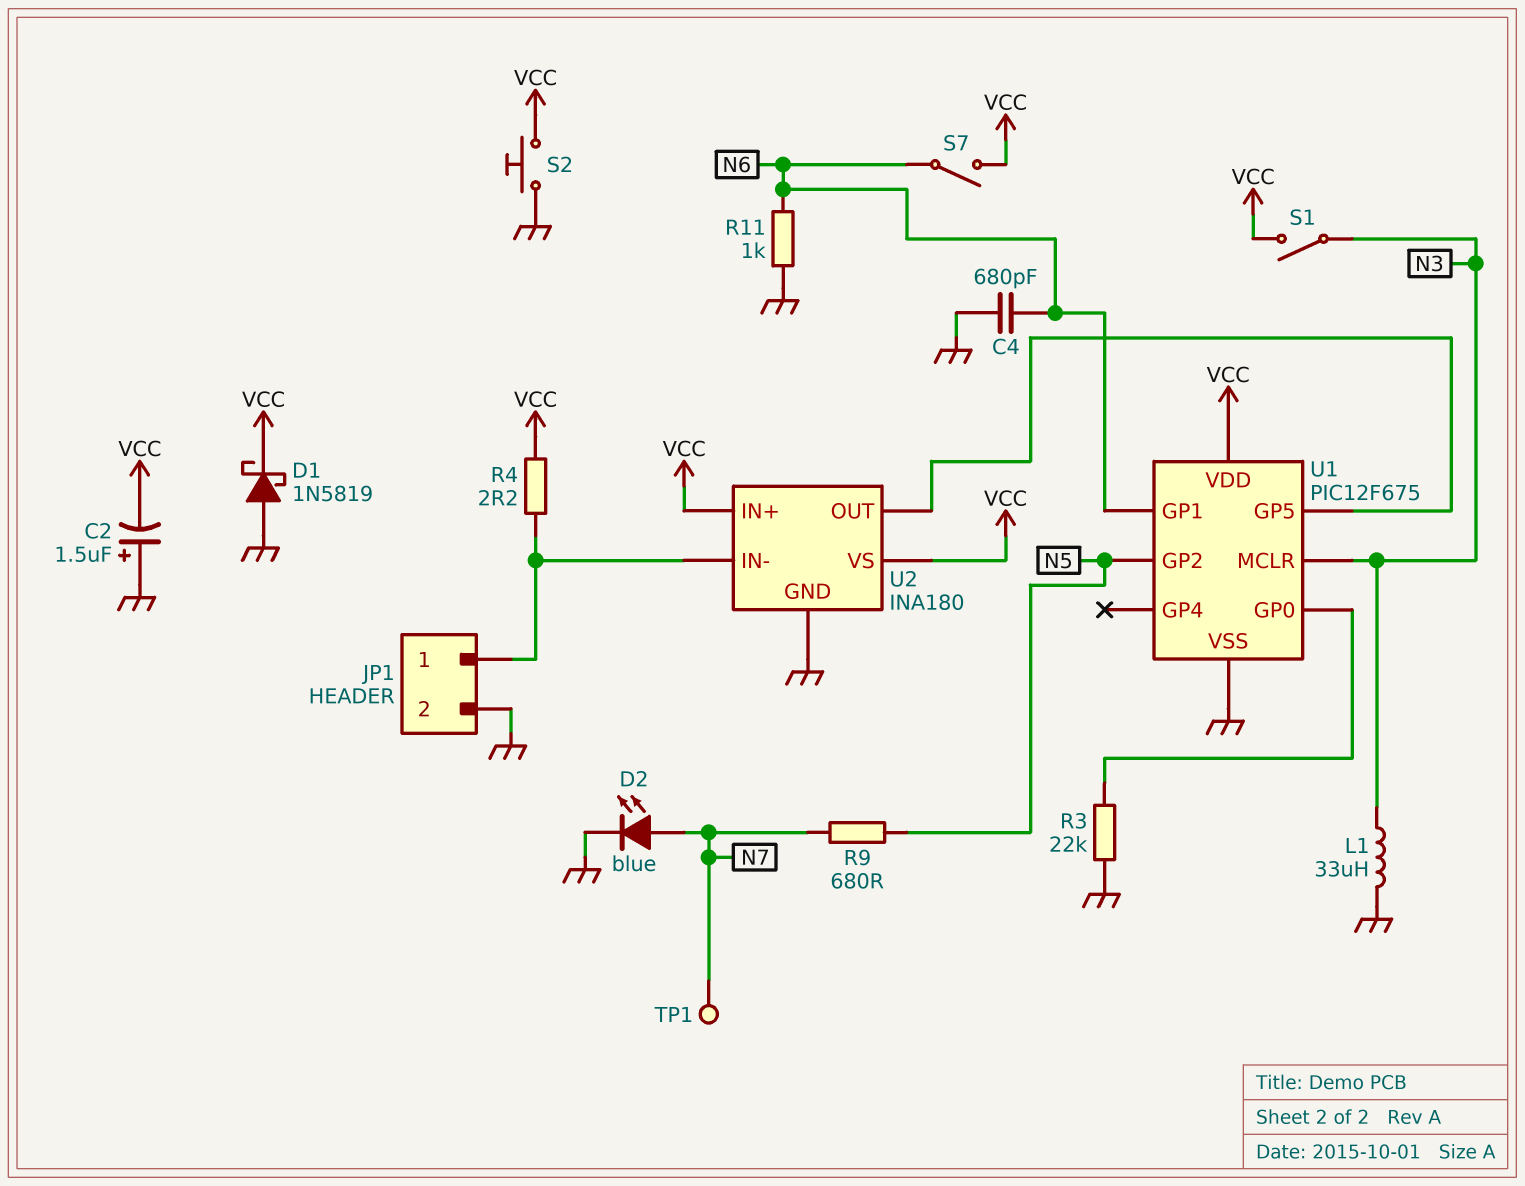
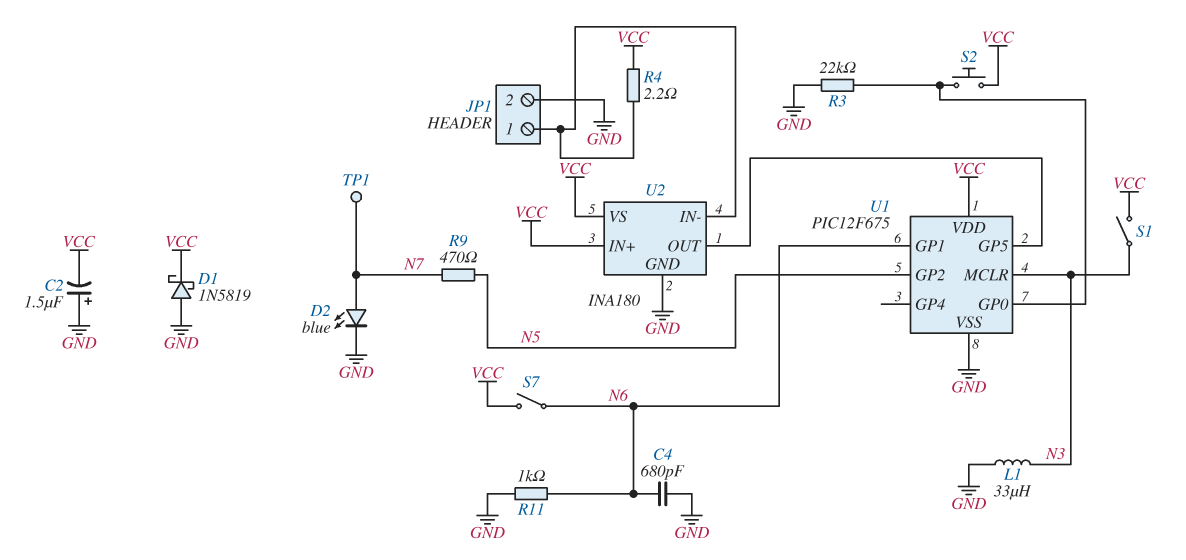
R9: 680 (N5, N7) -> 470 (N5, N7)
S2: button (GND, VCC) -> button (U1/GP0, VCC)

